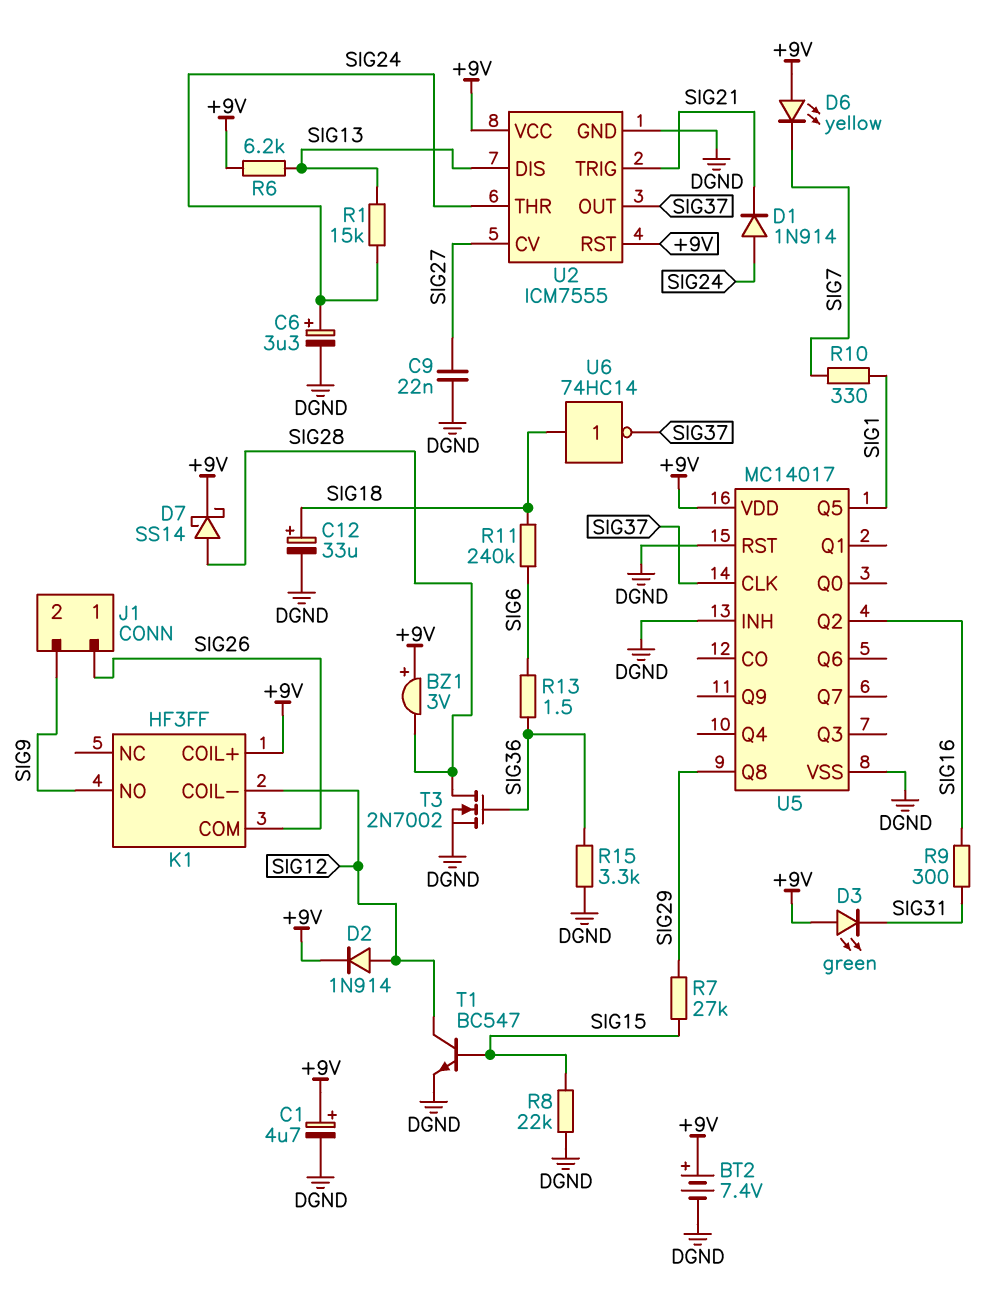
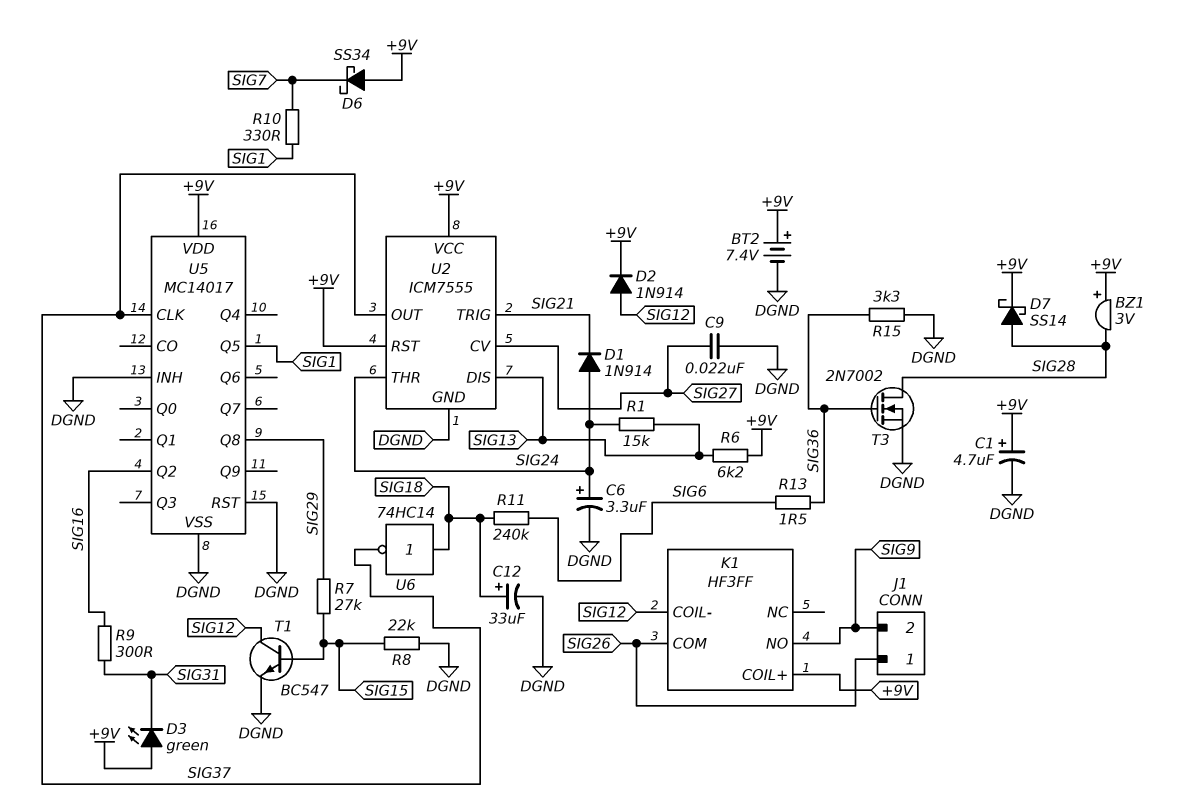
D6: LED yellow (A +9V, K SIG7) -> schottky SS34 (A +9V, K SIG7)

